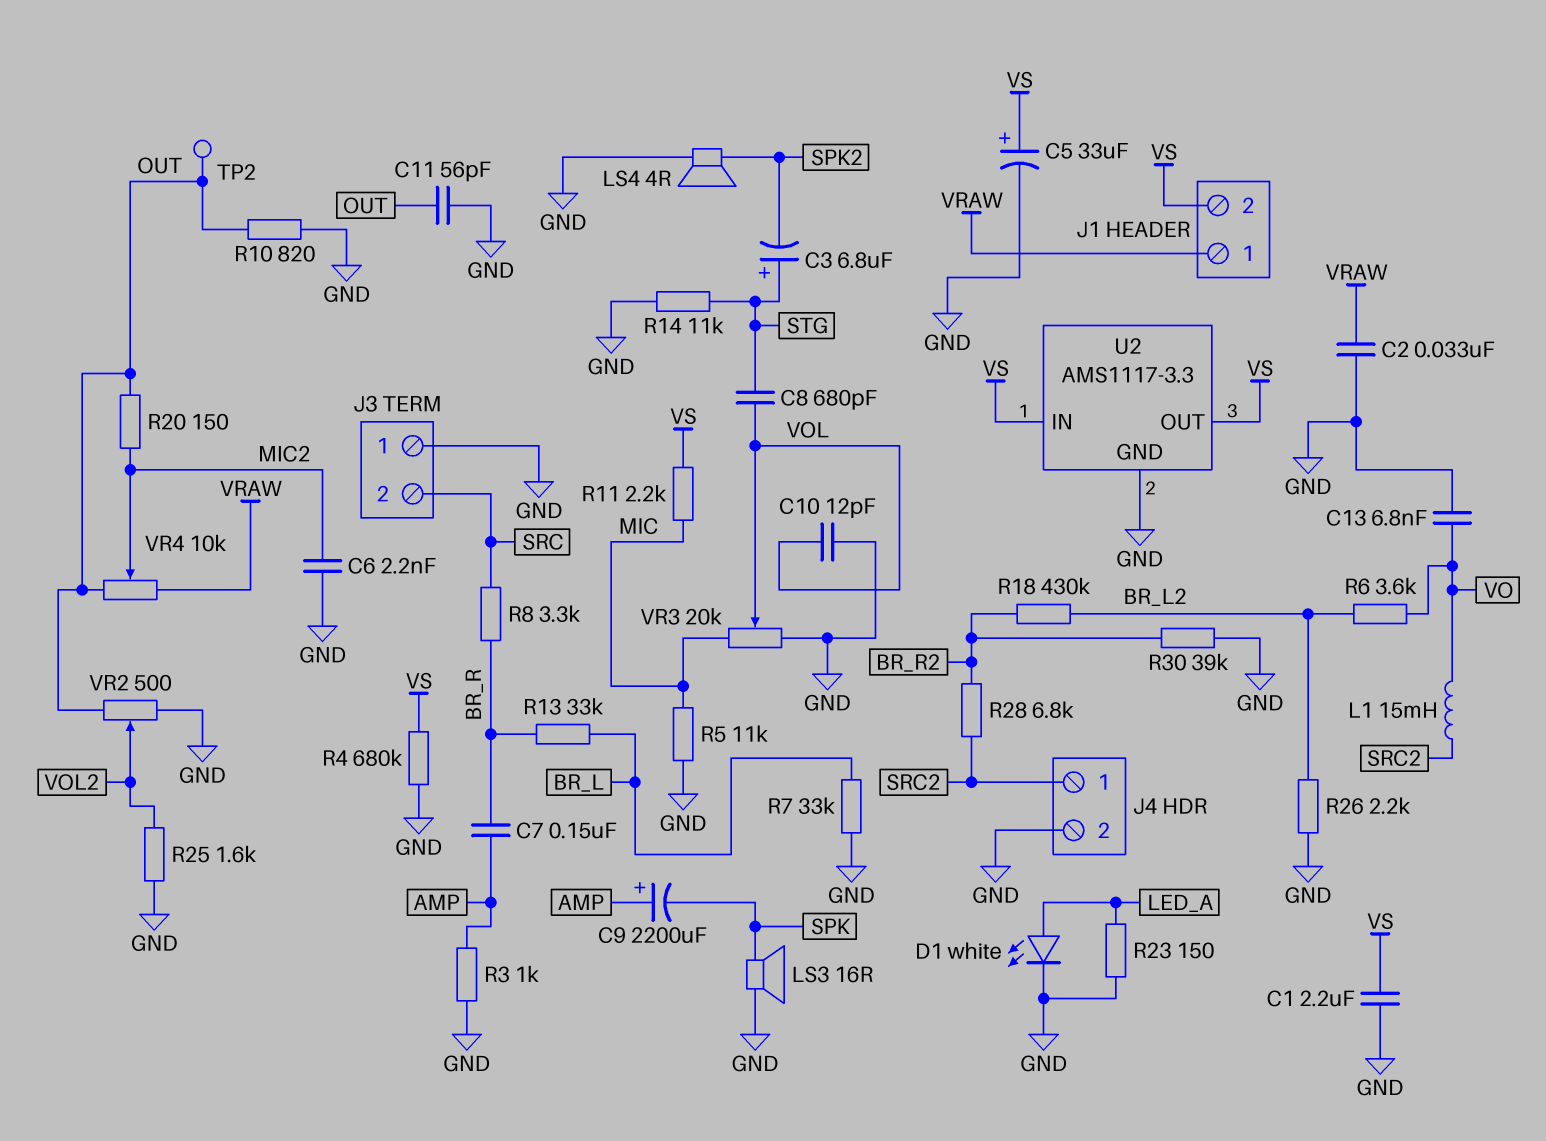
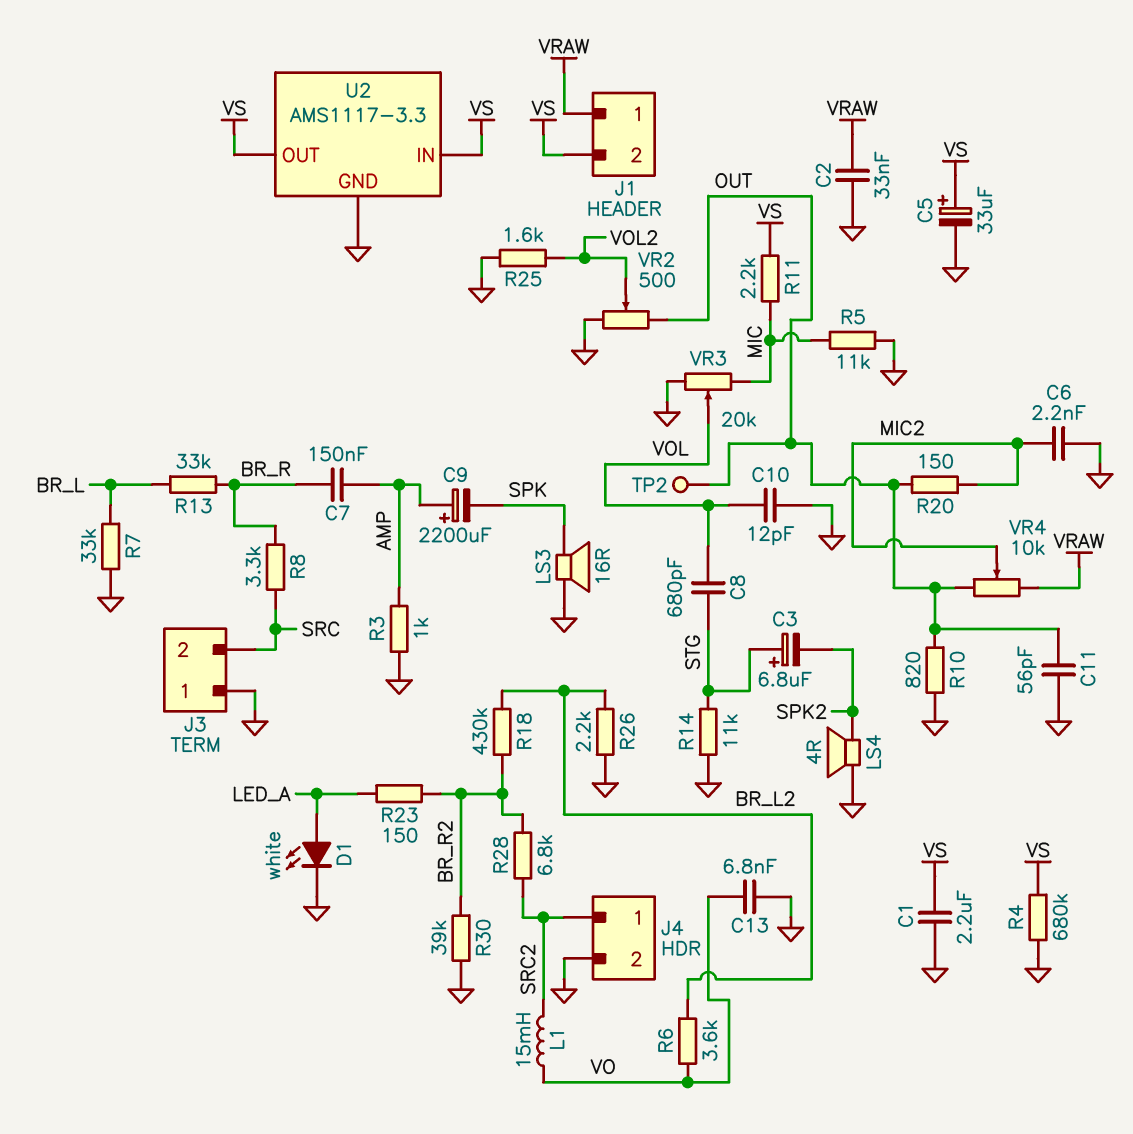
R23: 150 (GND, LED_A) -> 150 (BR_R2, LED_A)

